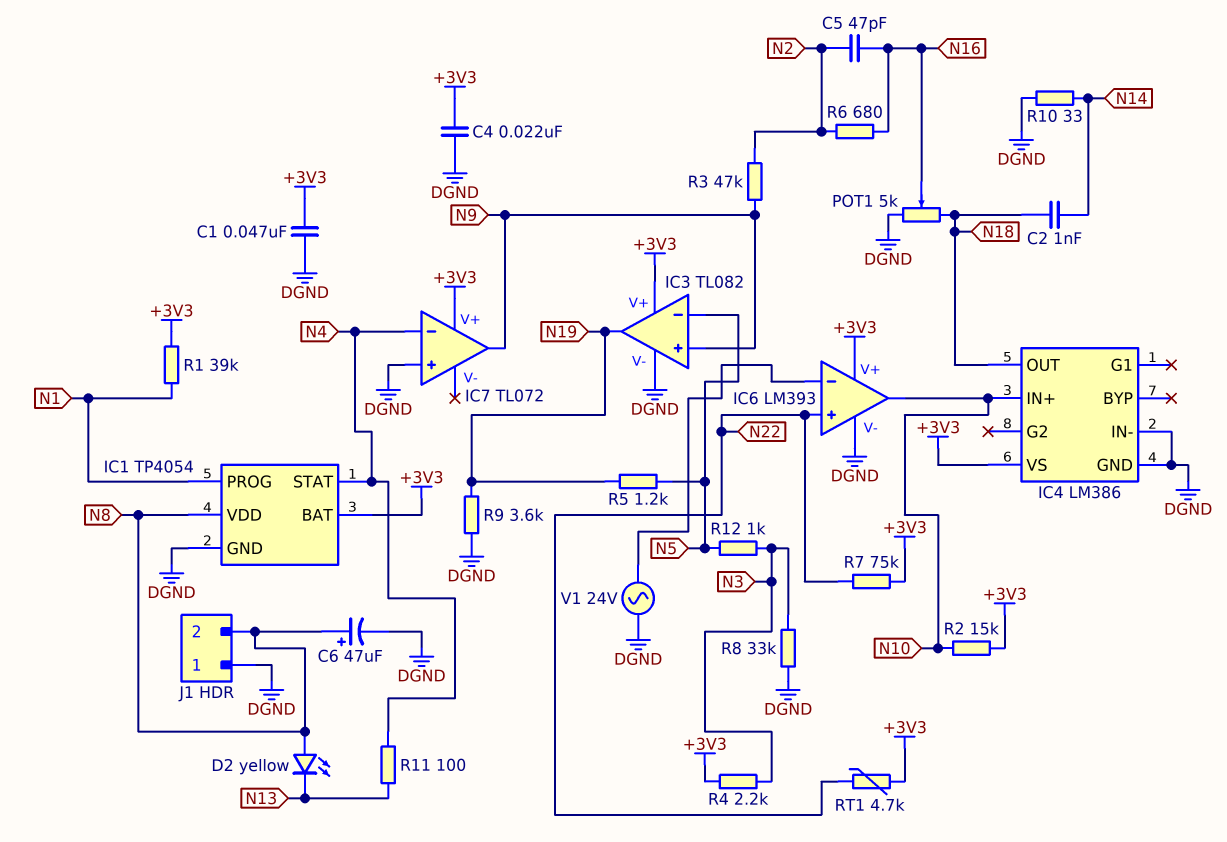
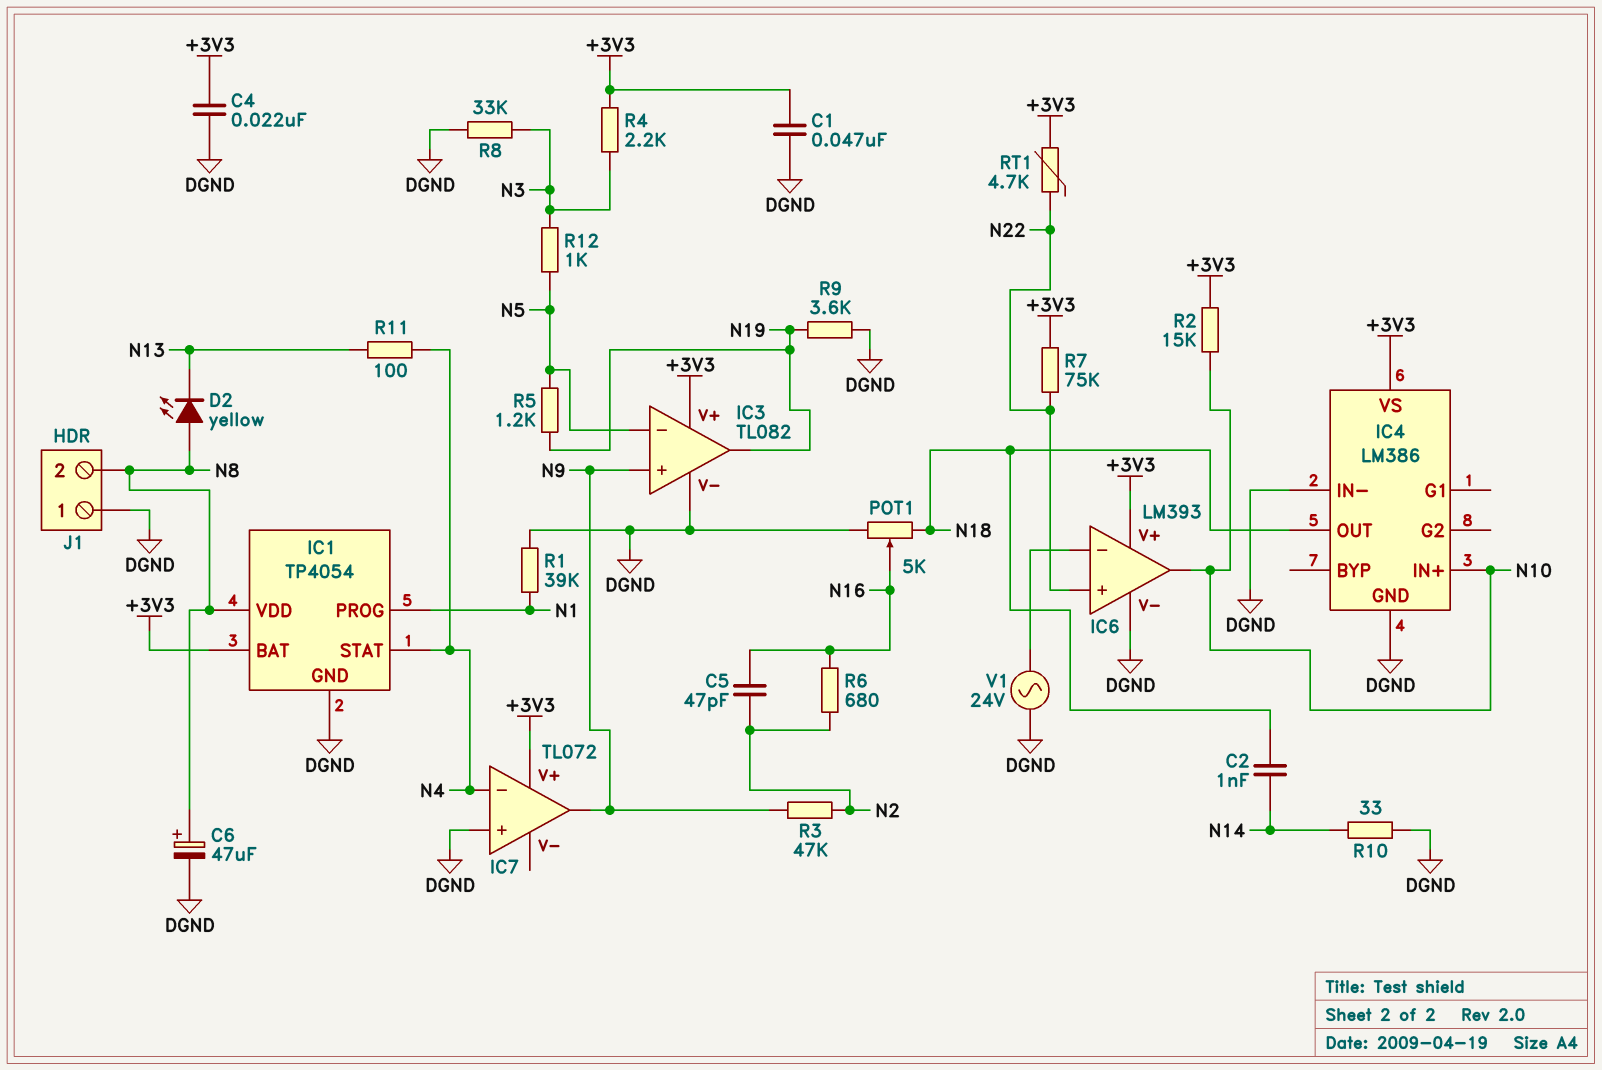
R1: 39k (+3V3, N1) -> 39k (DGND, N1)

